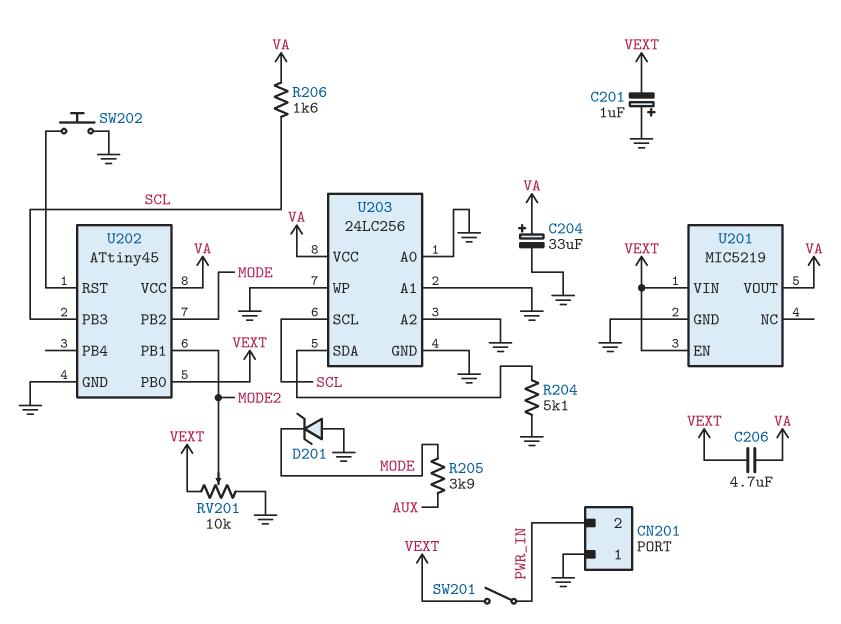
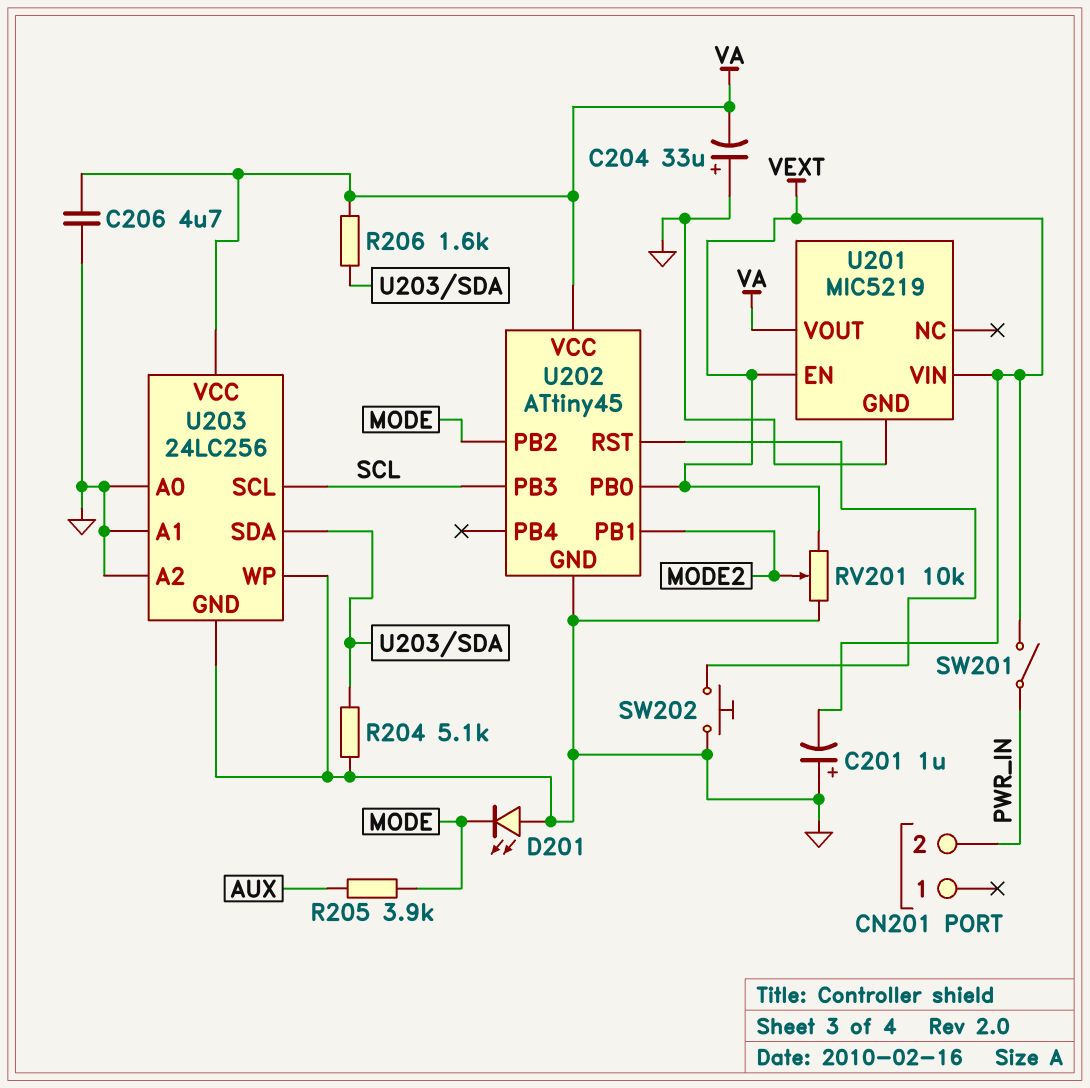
C204: 33uF (plus VA, minus GND) -> 33uF (plus GND, minus VA)
C206: 4.7uF (VA, VEXT) -> 4.7uF (GND, VA)
CN201 pin 1: GND -> none
D201: zener (A GND, K MODE) -> LED (A GND, K MODE)
R206: 1.6k (SCL, VA) -> 1.6k (U203/SDA, VA)

